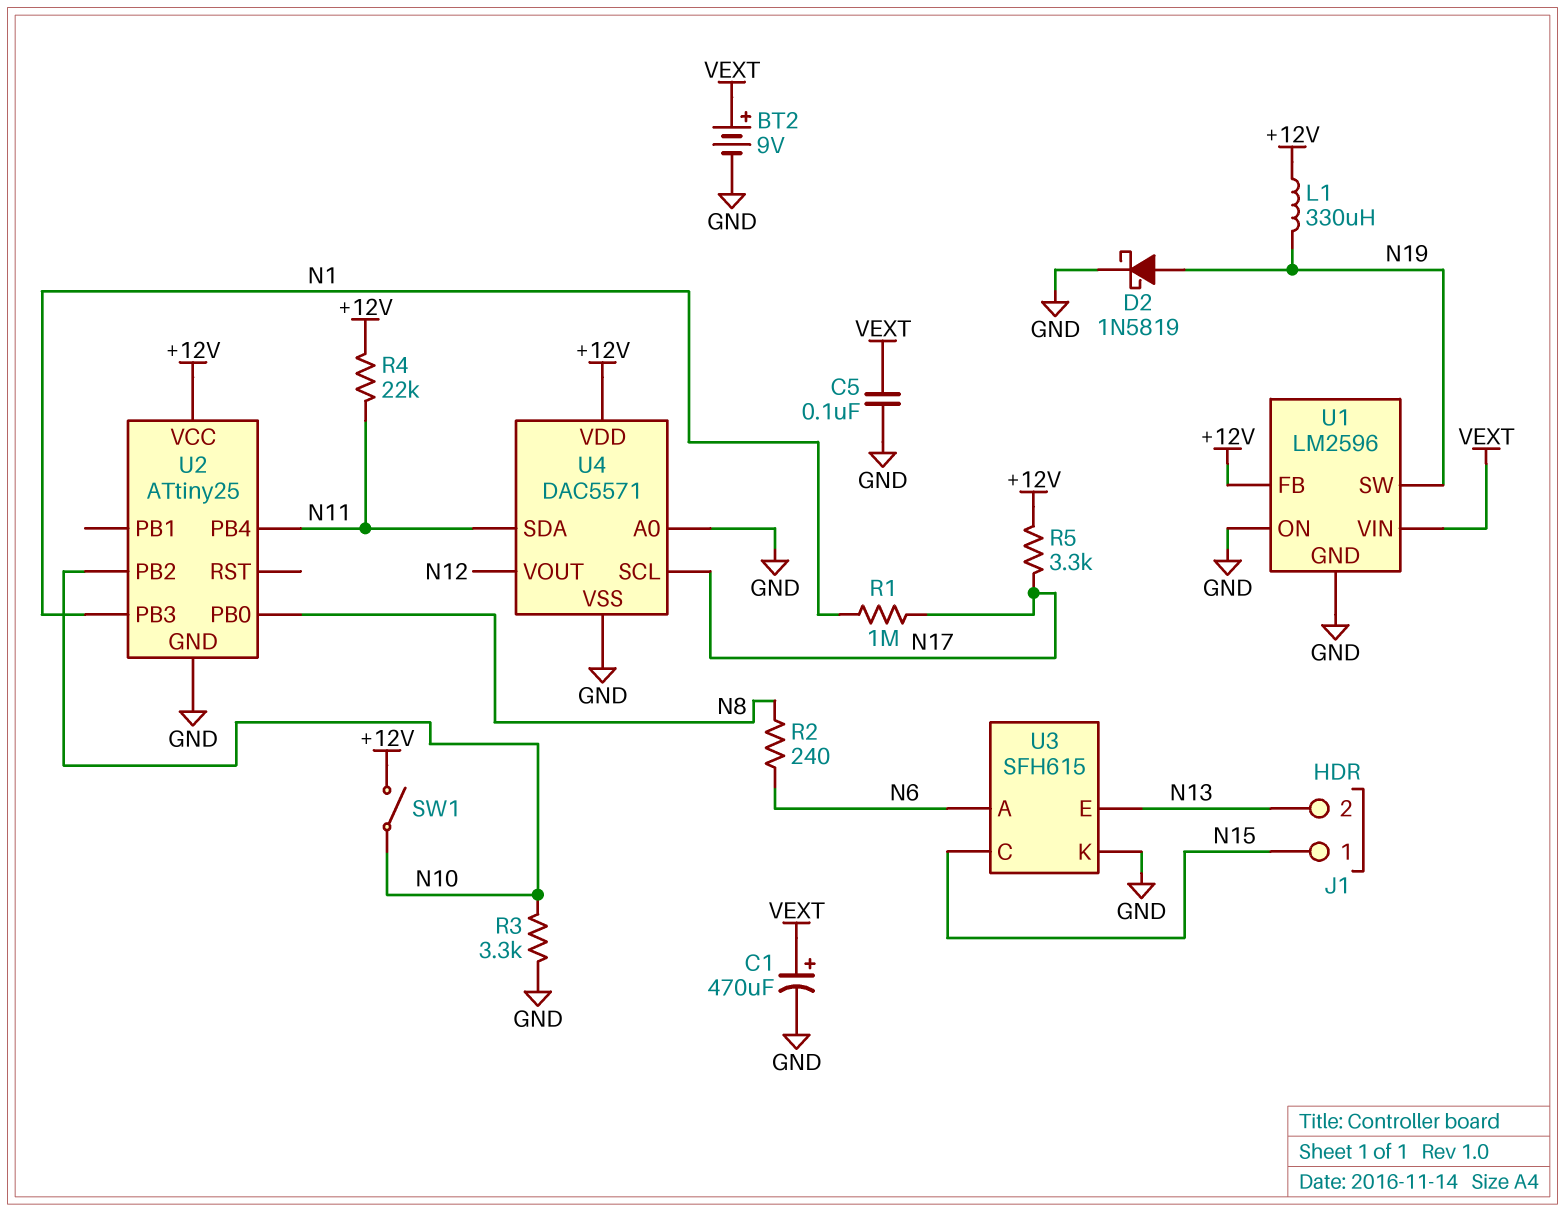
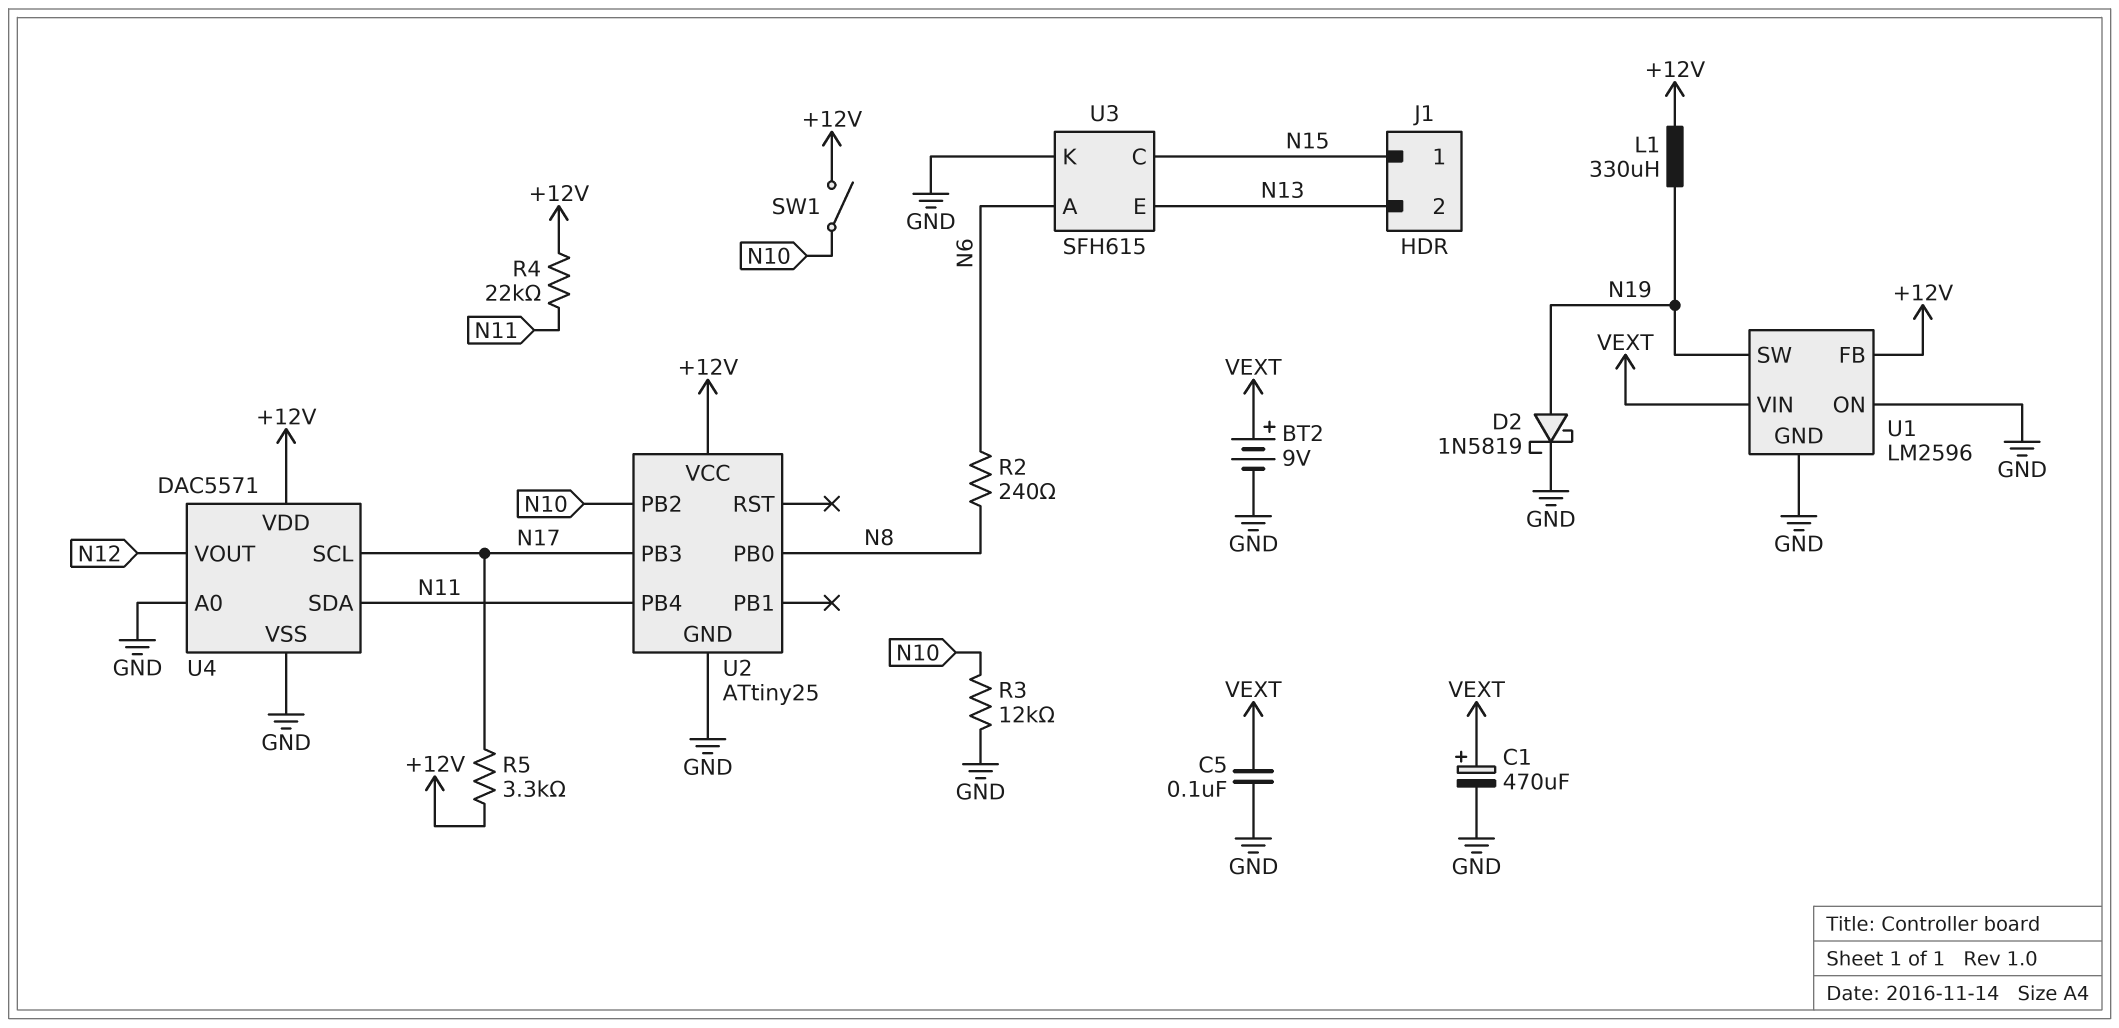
R1: 1M (N1, N17) -> none
R3: 3.3k (GND, N10) -> 12k (GND, N10)
U2 pin PB3: N1 -> N17

